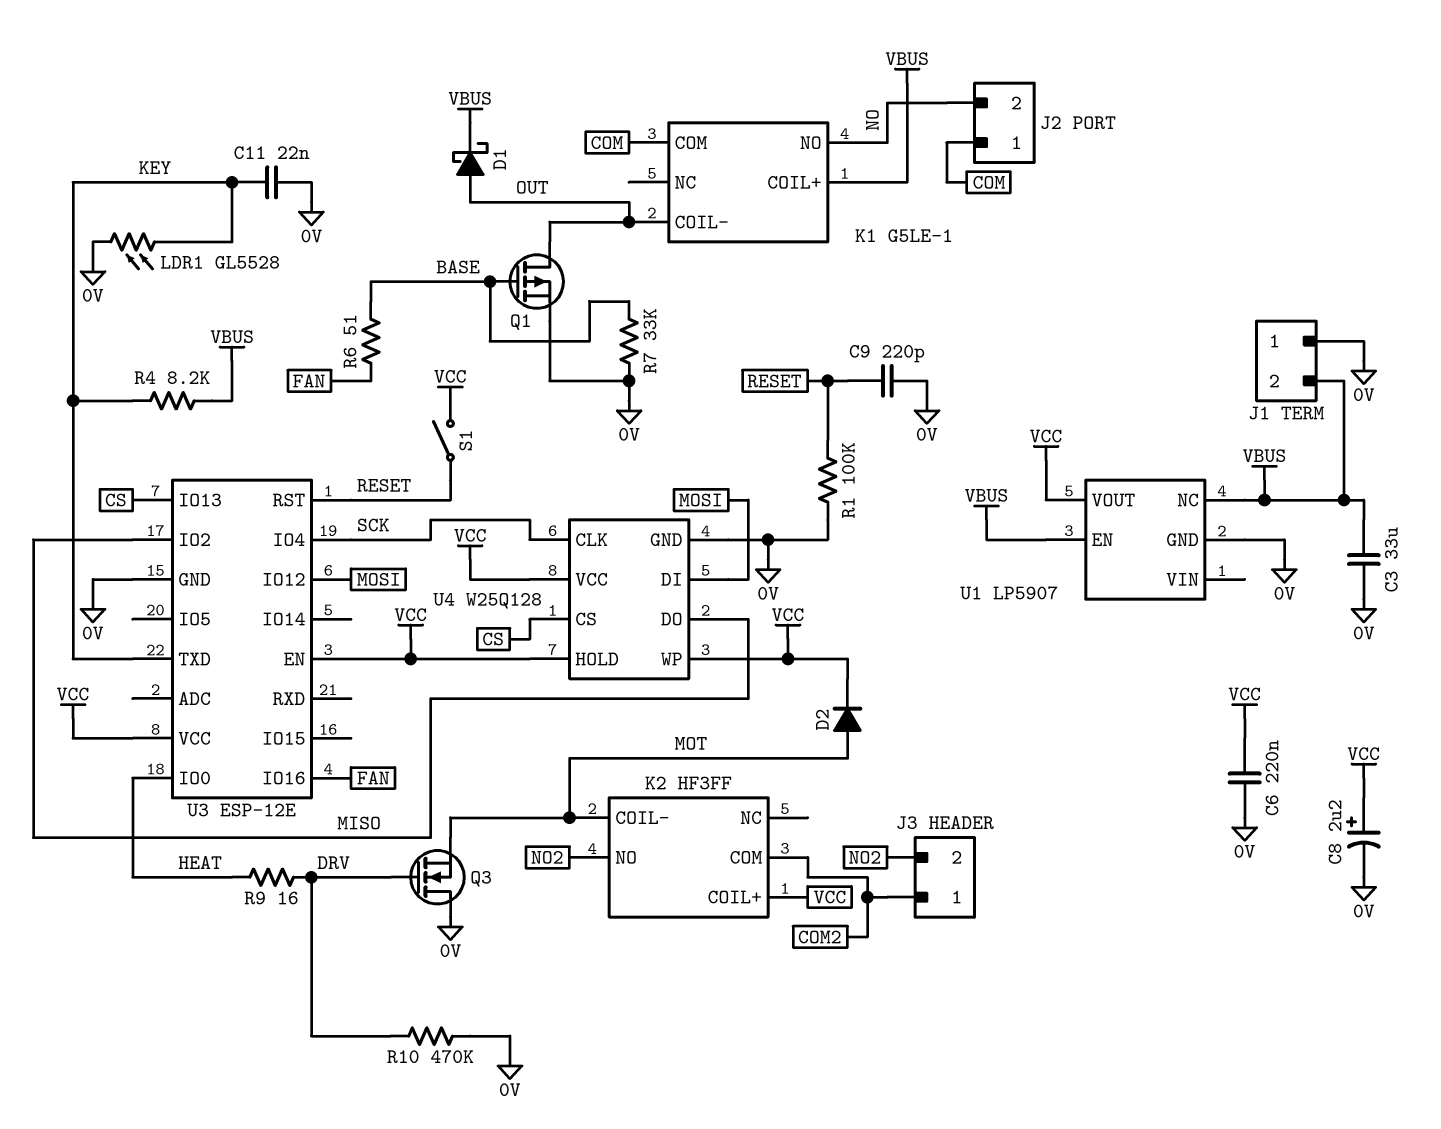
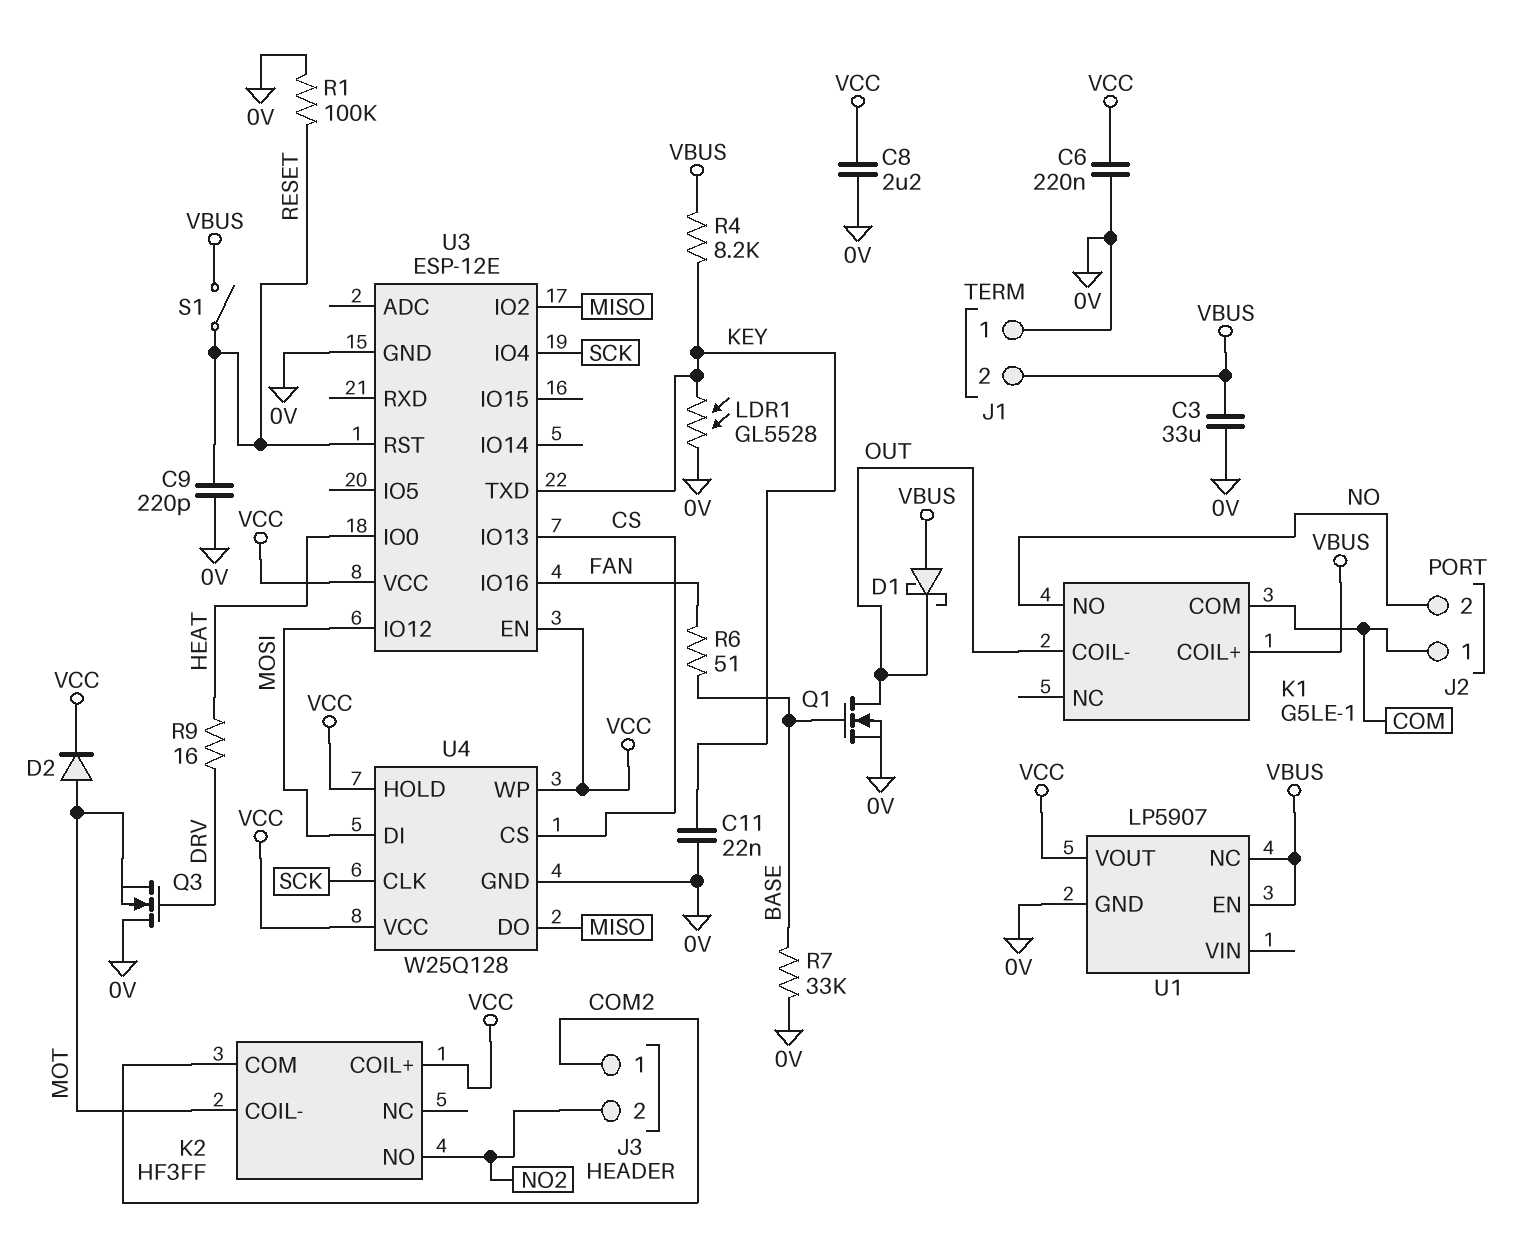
C8: 2.2uF (plus VCC, minus 0V) -> 2.2uF (0V, VCC)
D1: schottky (A OUT, K VBUS) -> schottky (A VBUS, K OUT)
Q1: PMOS (G BASE, D OUT, S 0V) -> NMOS (G BASE, D OUT, S 0V)
R10: 470k (0V, DRV) -> none
S1: switch (RESET, VCC) -> switch (RESET, VBUS)

